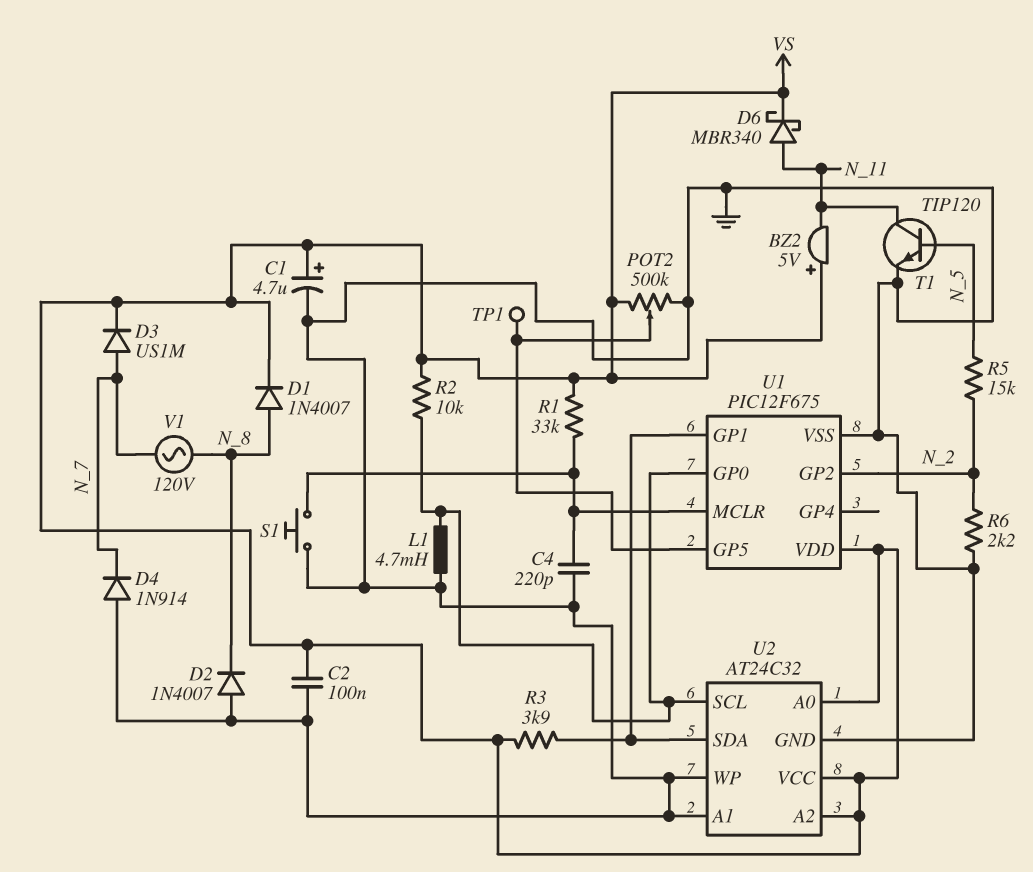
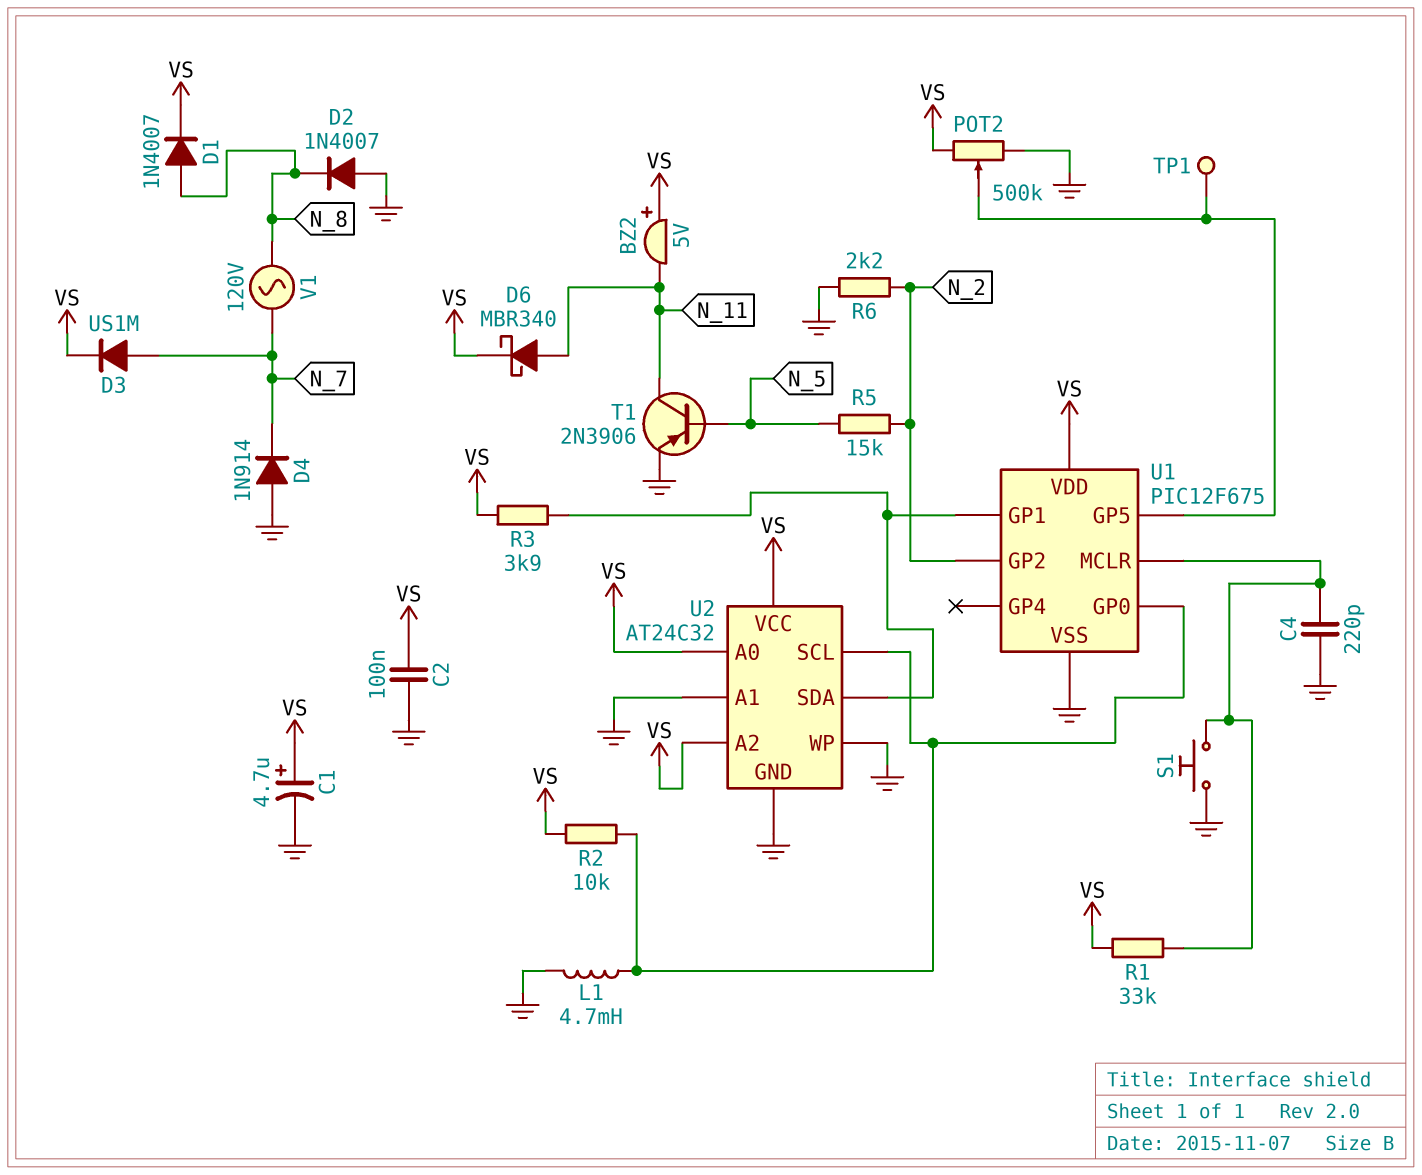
T1: NPN TIP120 (B N_5, C N_11, E GND) -> PNP 2N3906 (B N_5, C N_11, E GND)

